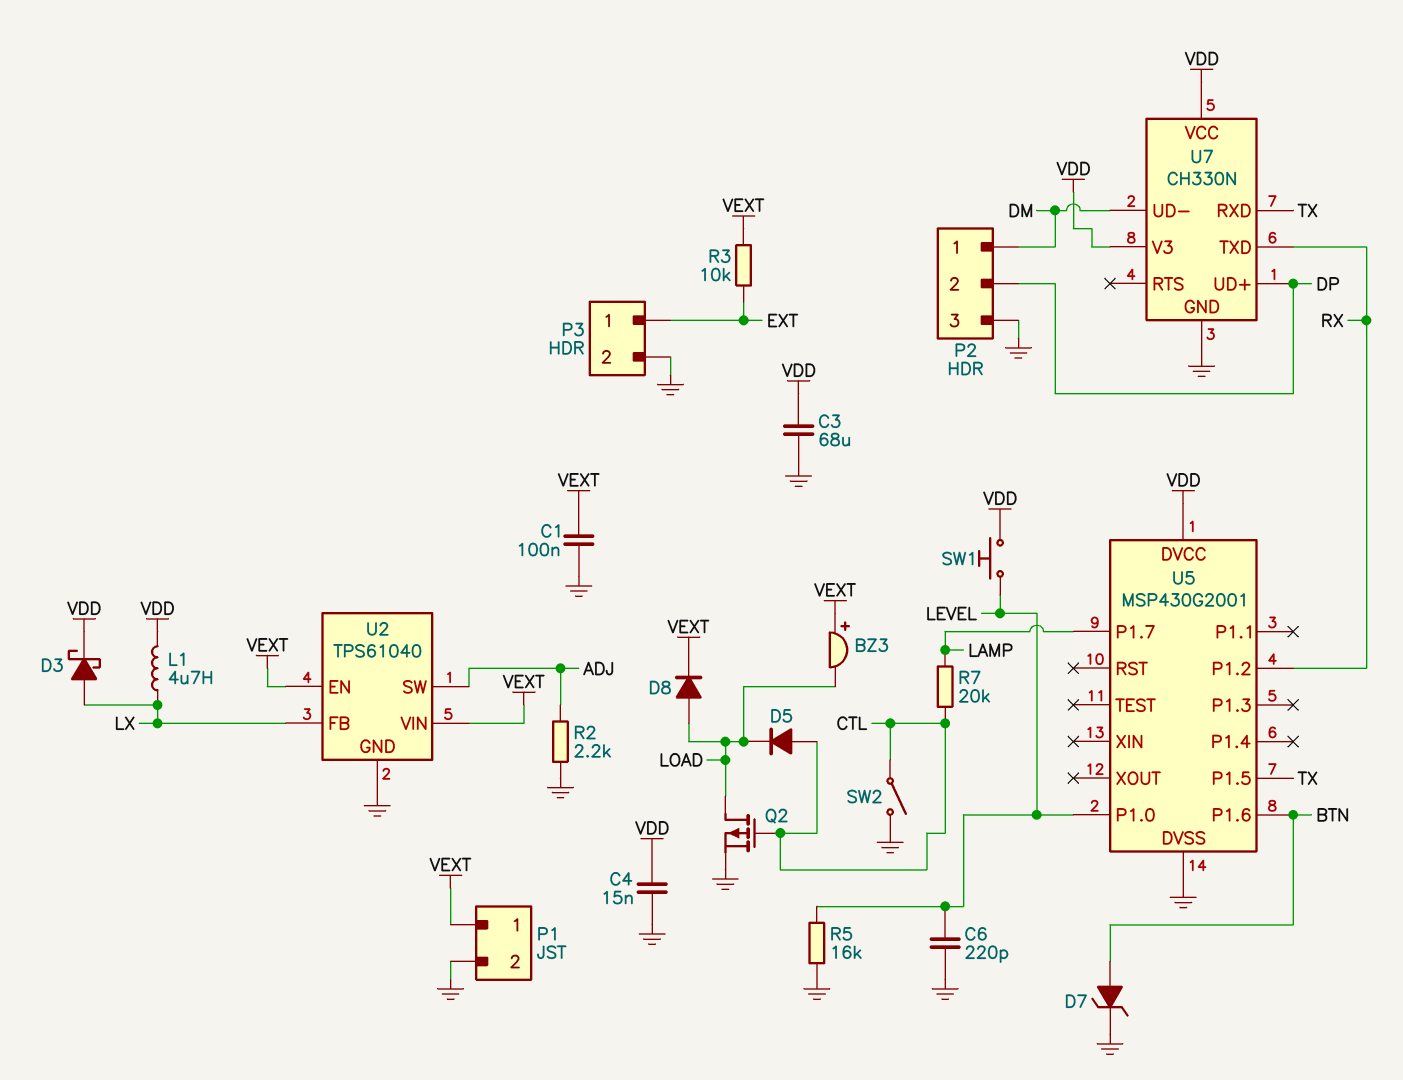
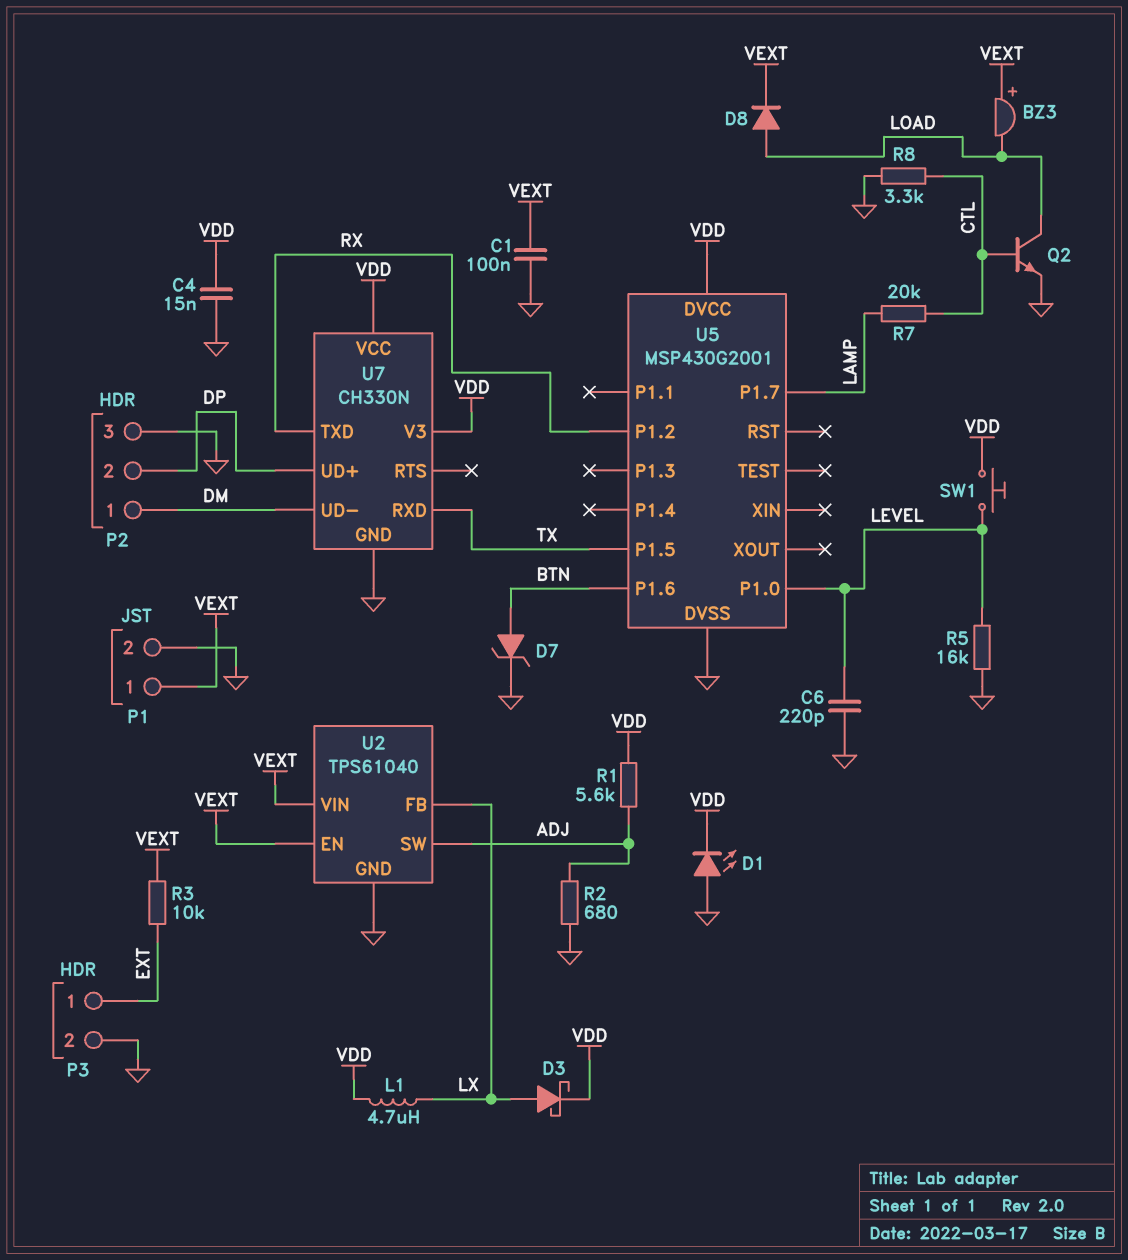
C3: 68uF (GND, VDD) -> none
D1: none -> LED (A GND, K VDD)
D5: diode (A CTL, K LOAD) -> none
Q2: PMOS (G CTL, D LOAD, S GND) -> NPN (B CTL, C LOAD, E GND)
R1: none -> 5.6k (ADJ, VDD)
R2: 2.2k (ADJ, GND) -> 680 (ADJ, GND)
R8: none -> 3.3k (CTL, GND)
SW2: switch (CTL, GND) -> none

